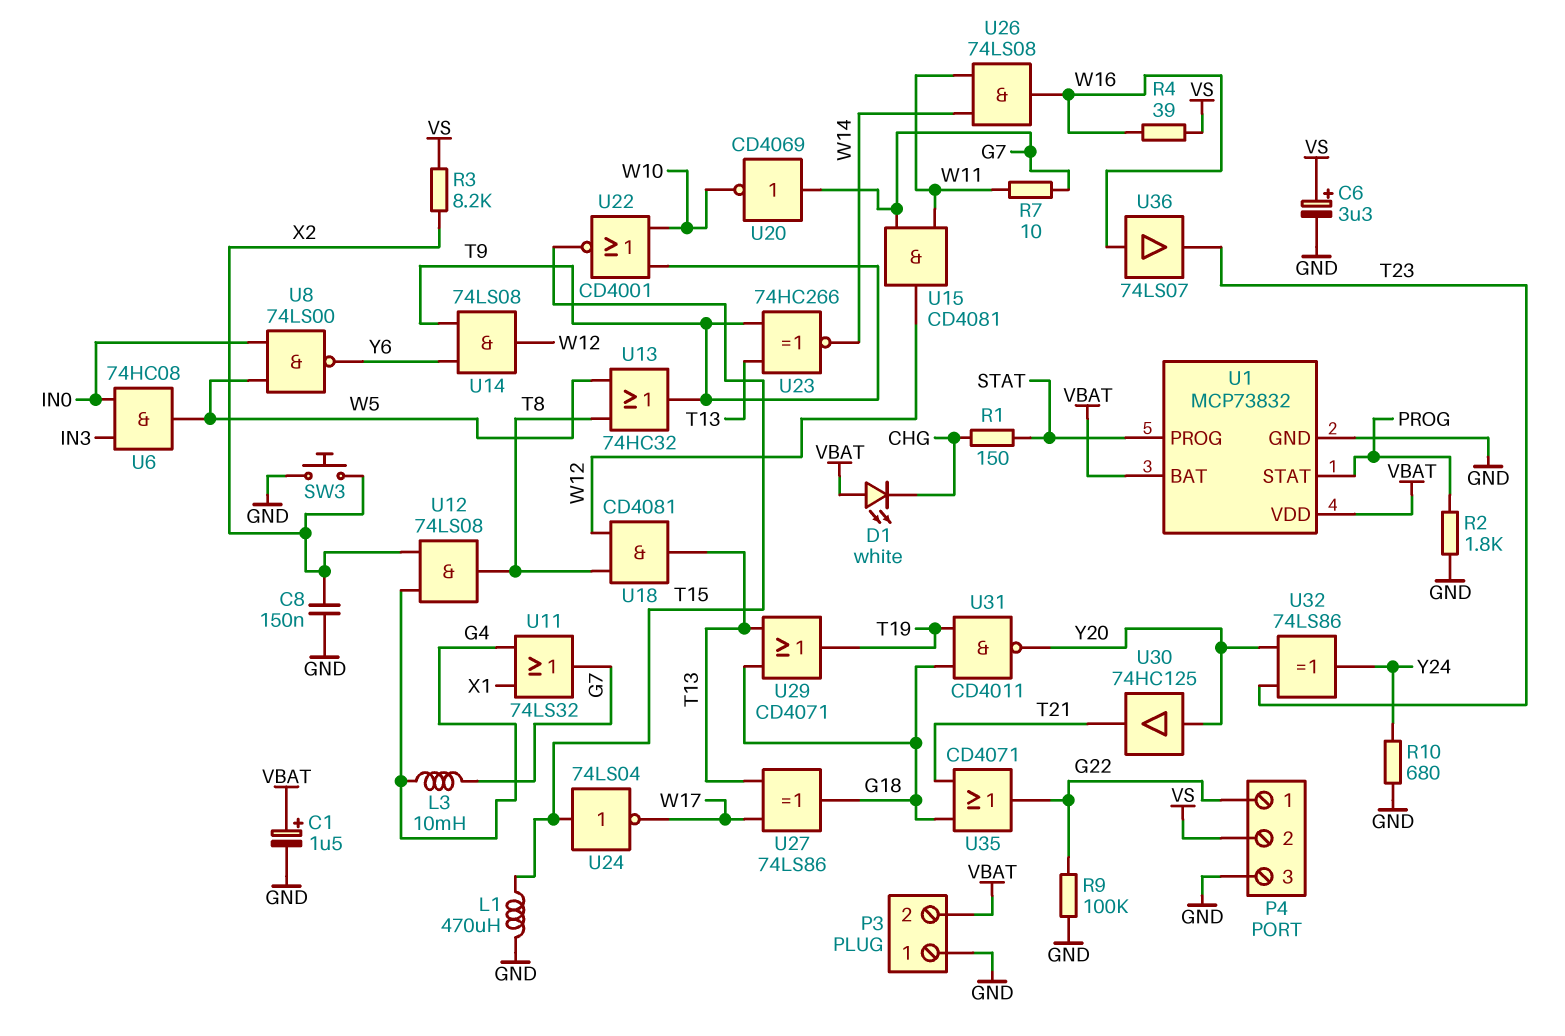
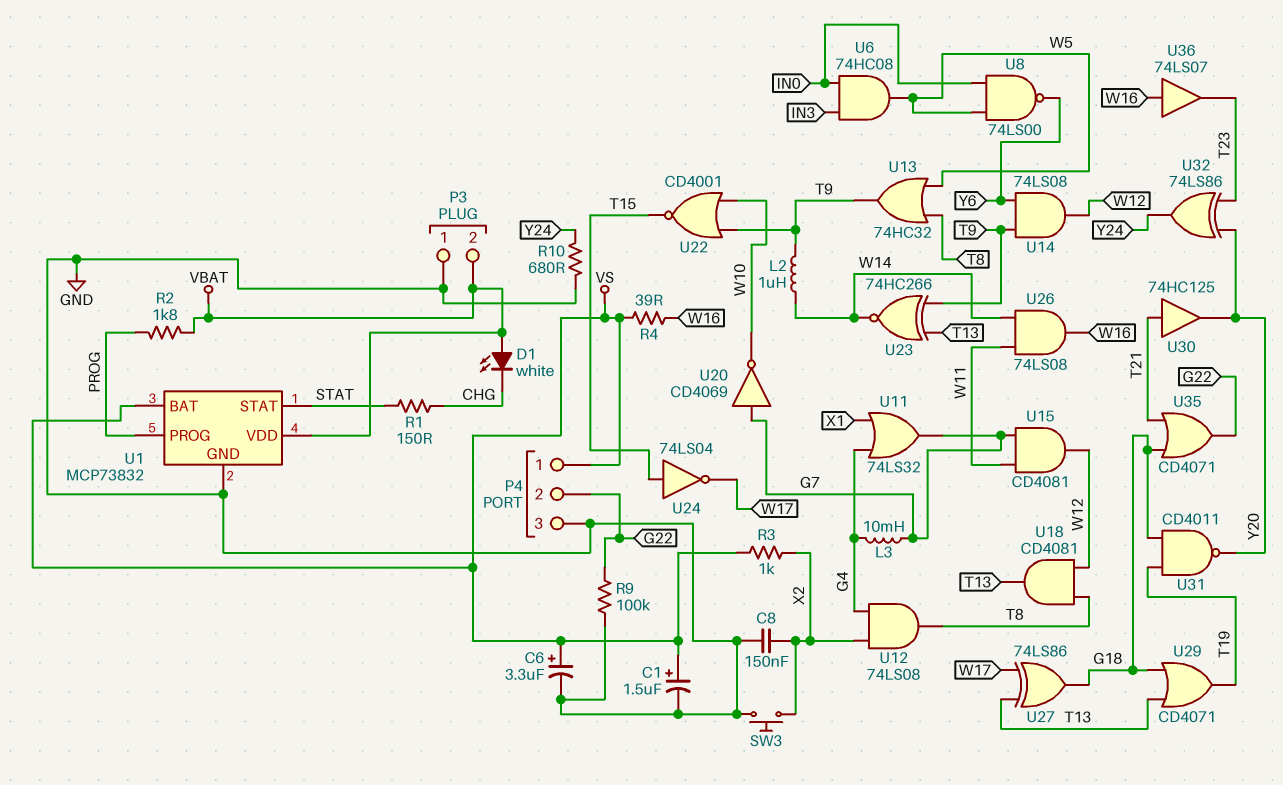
C1: 1.5uF (plus VBAT, minus GND) -> 1.5uF (plus VS, minus GND)
L1: 470uH (GND, T15) -> none
L2: none -> 1uH (T9, W14)
P4 pin 1: G22 -> VS
P4 pin 2: VS -> G22
R2: 1.8k (GND, PROG) -> 1.8k (PROG, VBAT)
R3: 8.2k (VS, X2) -> 1k (VS, X2)
R7: 10 (G7, W11) -> none
U1 pin BAT: VBAT -> VS
U1 pin PROG: STAT -> PROG
U1 pin STAT: PROG -> STAT
U30: buffer 74HC125 (in Y20, out T21) -> buffer 74HC125 (in T21, out Y20)

